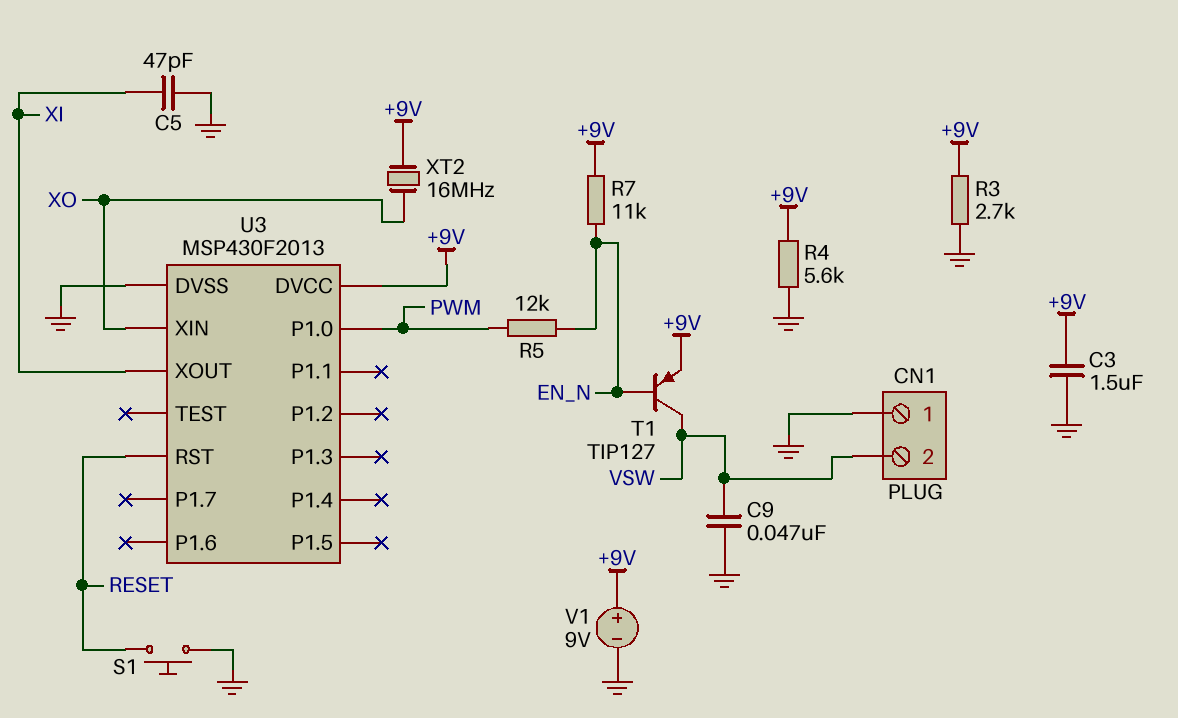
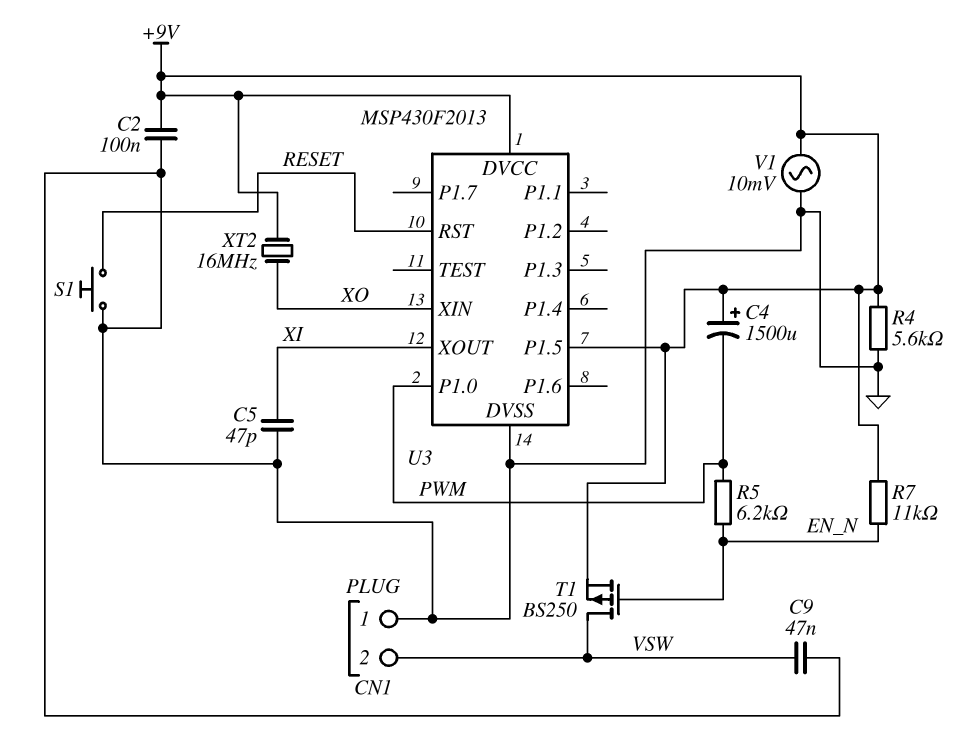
C2: none -> 100nF (+9V, GND)
C3: 1.5uF (+9V, GND) -> none
C4: none -> 1500uF (plus +9V, minus PWM)
R3: 2.7k (+9V, GND) -> none
R5: 12k (EN_N, PWM) -> 6.2k (EN_N, PWM)
T1: PNP TIP127 (B EN_N, C VSW, E +9V) -> PMOS BS250 (G EN_N, D VSW, S +9V)
U3 pin P1.5: none -> +9V
V1: 9V (plus +9V, minus GND) -> AC 10mV (+9V, GND)

